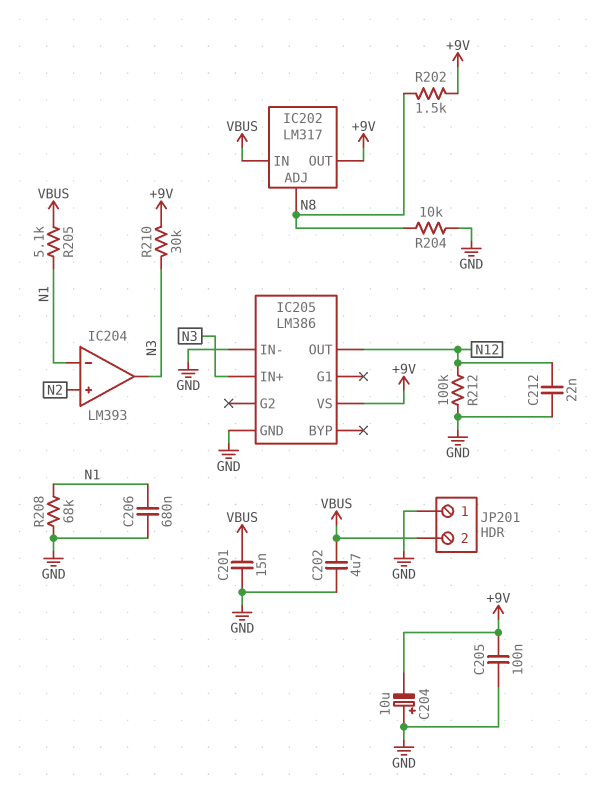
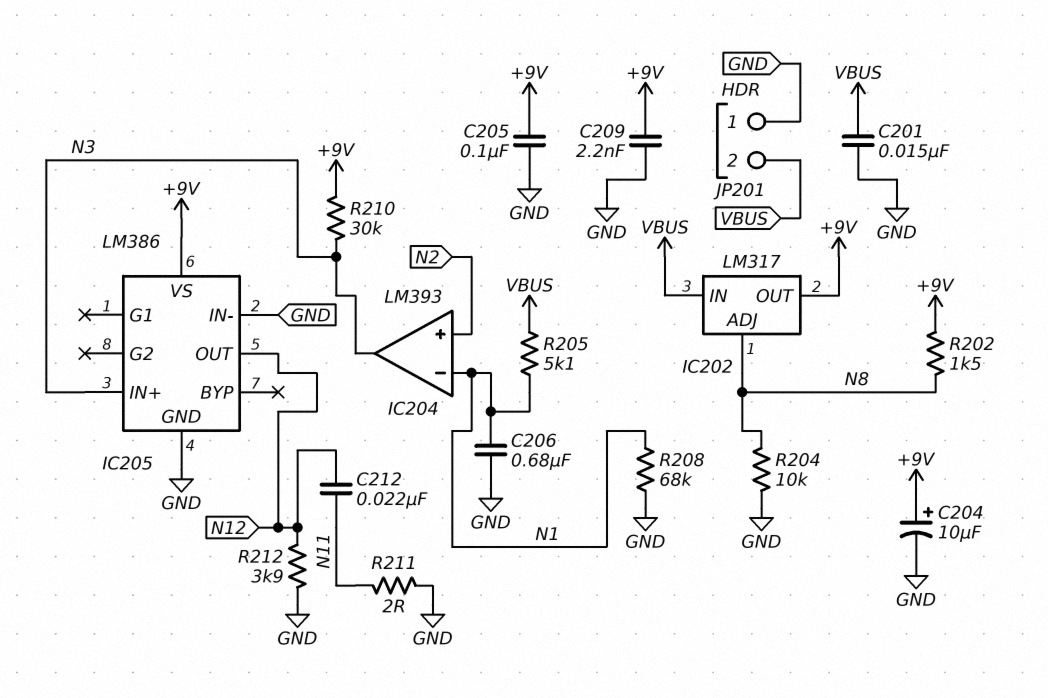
C202: 4.7uF (GND, VBUS) -> none
C204: 10uF (plus GND, minus +9V) -> 10uF (plus +9V, minus GND)
C209: none -> 2.2nF (+9V, GND)
C212: 22nF (GND, N12) -> 22nF (N11, N12)
R211: none -> 2 (GND, N11)
R212: 100k (GND, N12) -> 3.9k (GND, N12)

